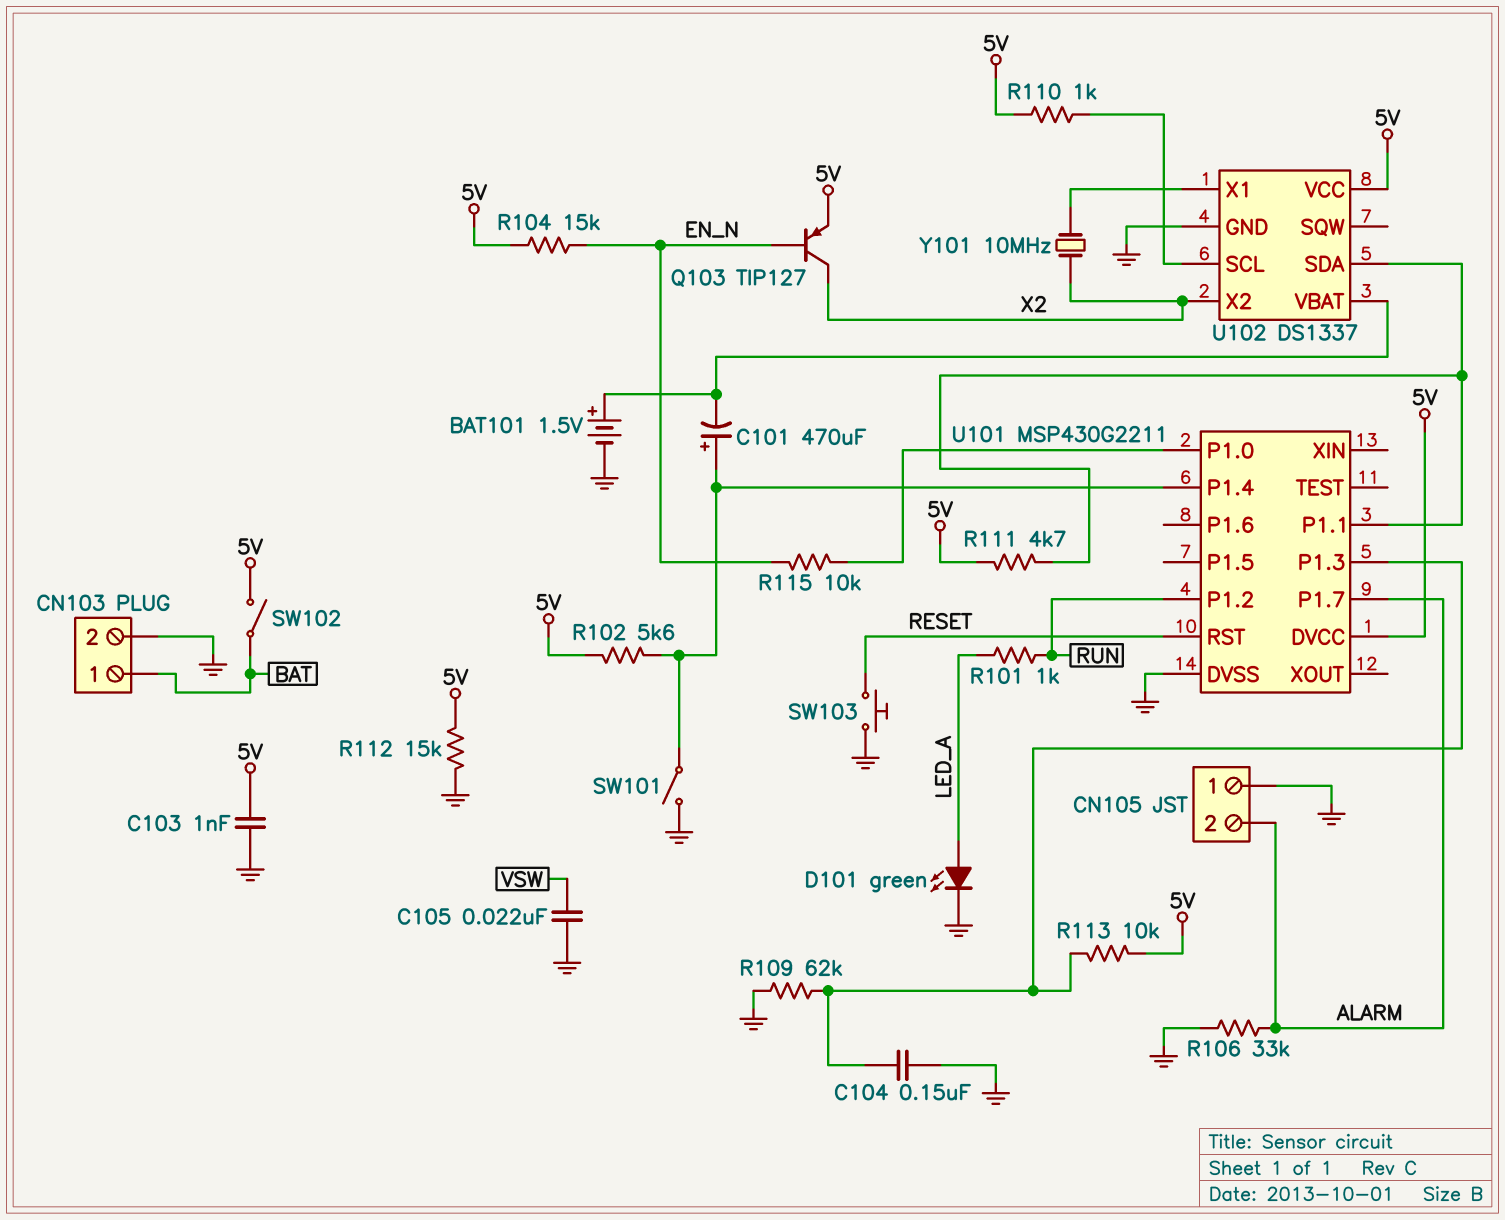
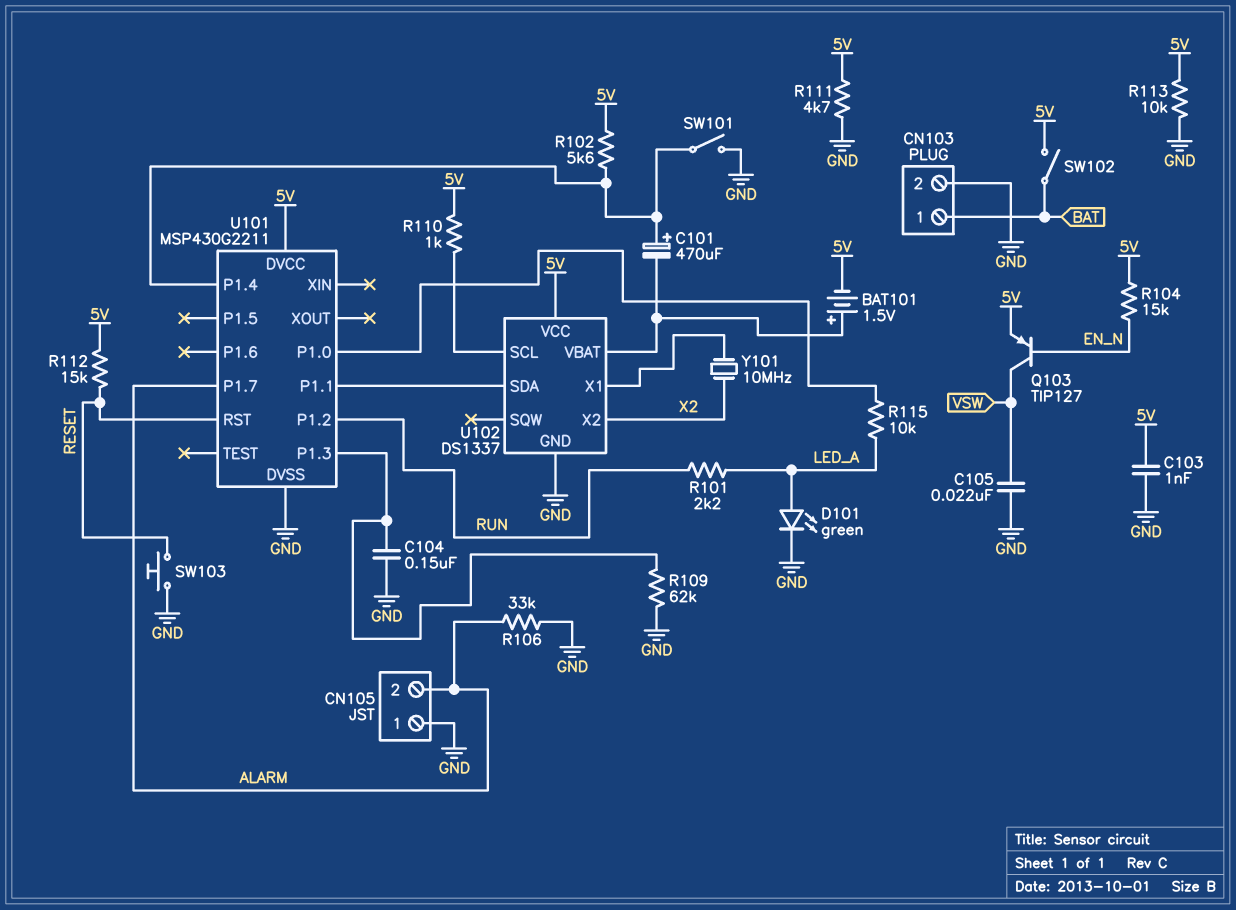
BAT101: 1.5V (plus U102/VBAT, minus GND) -> 1.5V (plus U102/VBAT, minus 5V)
Q103: PNP TIP127 (B EN_N, C X2, E 5V) -> PNP TIP127 (B EN_N, C VSW, E 5V)
R101: 1k (LED_A, RUN) -> 2.2k (LED_A, RUN)
R111: 4.7k (5V, U101/P1.1) -> 4.7k (5V, GND)
R112: 15k (5V, GND) -> 15k (5V, RESET)
R113: 10k (5V, U101/P1.3) -> 10k (5V, GND)
R115: 10k (EN_N, U101/P1.0) -> 10k (LED_A, U101/P1.0)

